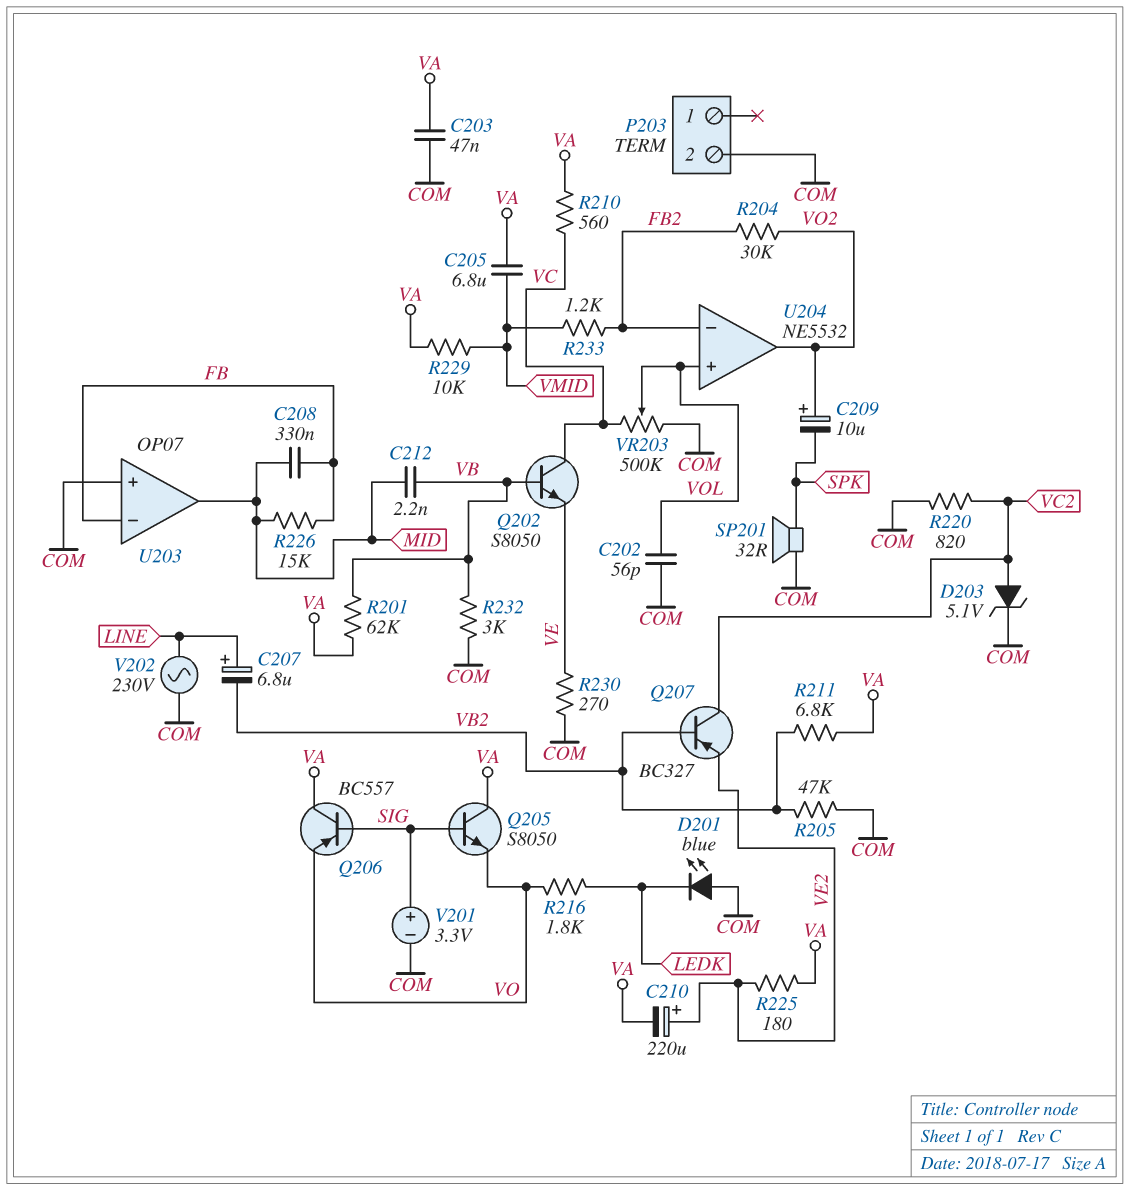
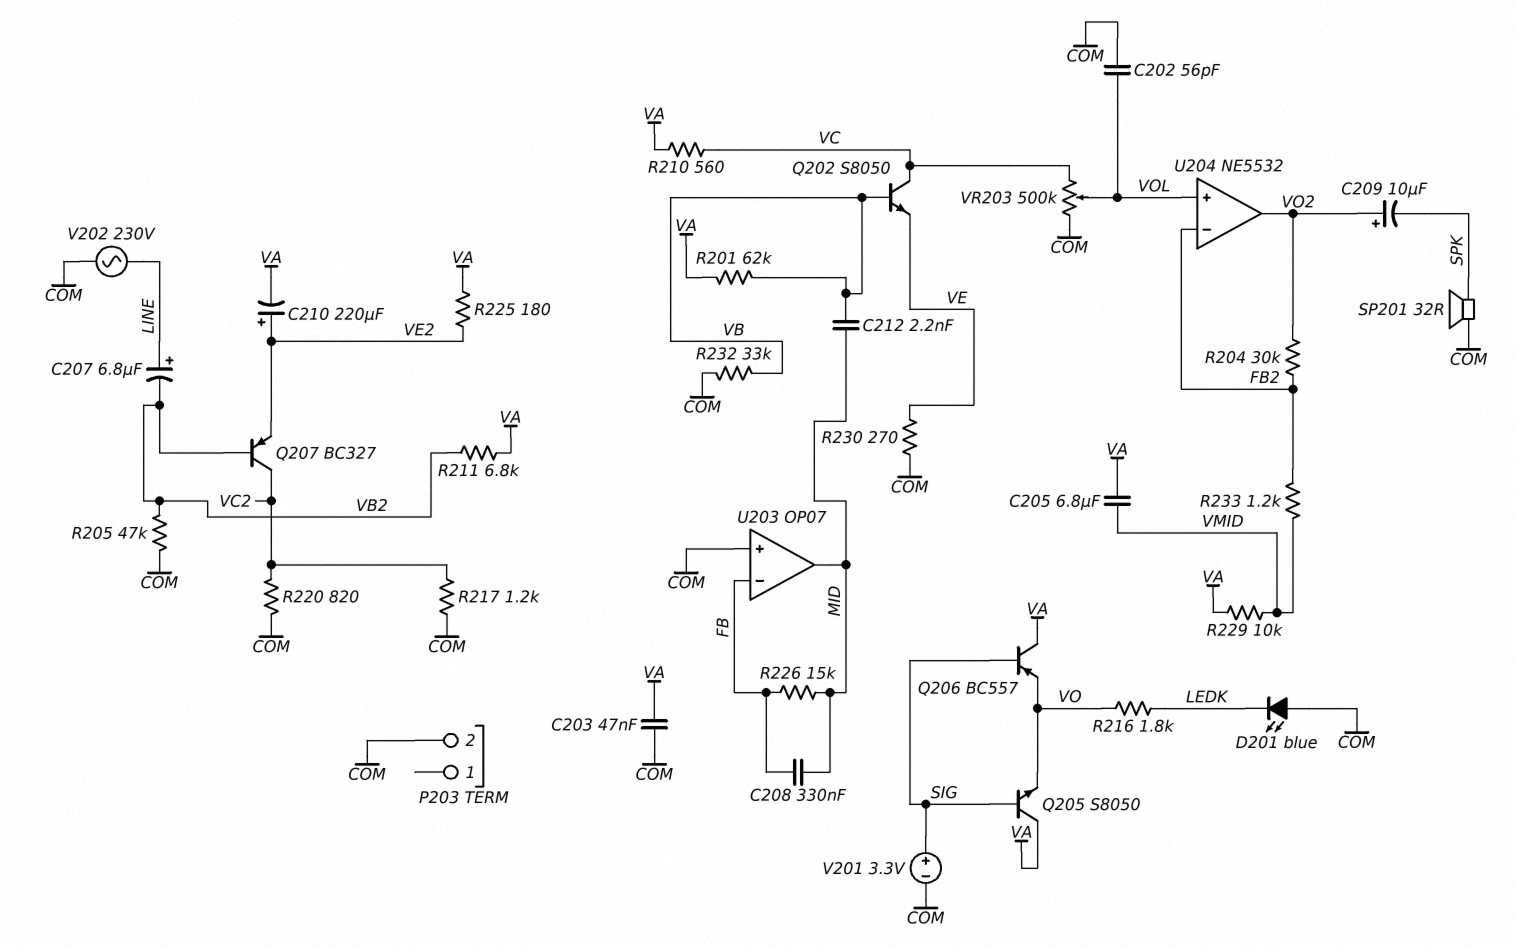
D203: zener 5.1V (A VC2, K COM) -> none
R217: none -> 1.2k (COM, VC2)
R232: 3k (COM, VB) -> 33k (COM, VB)

